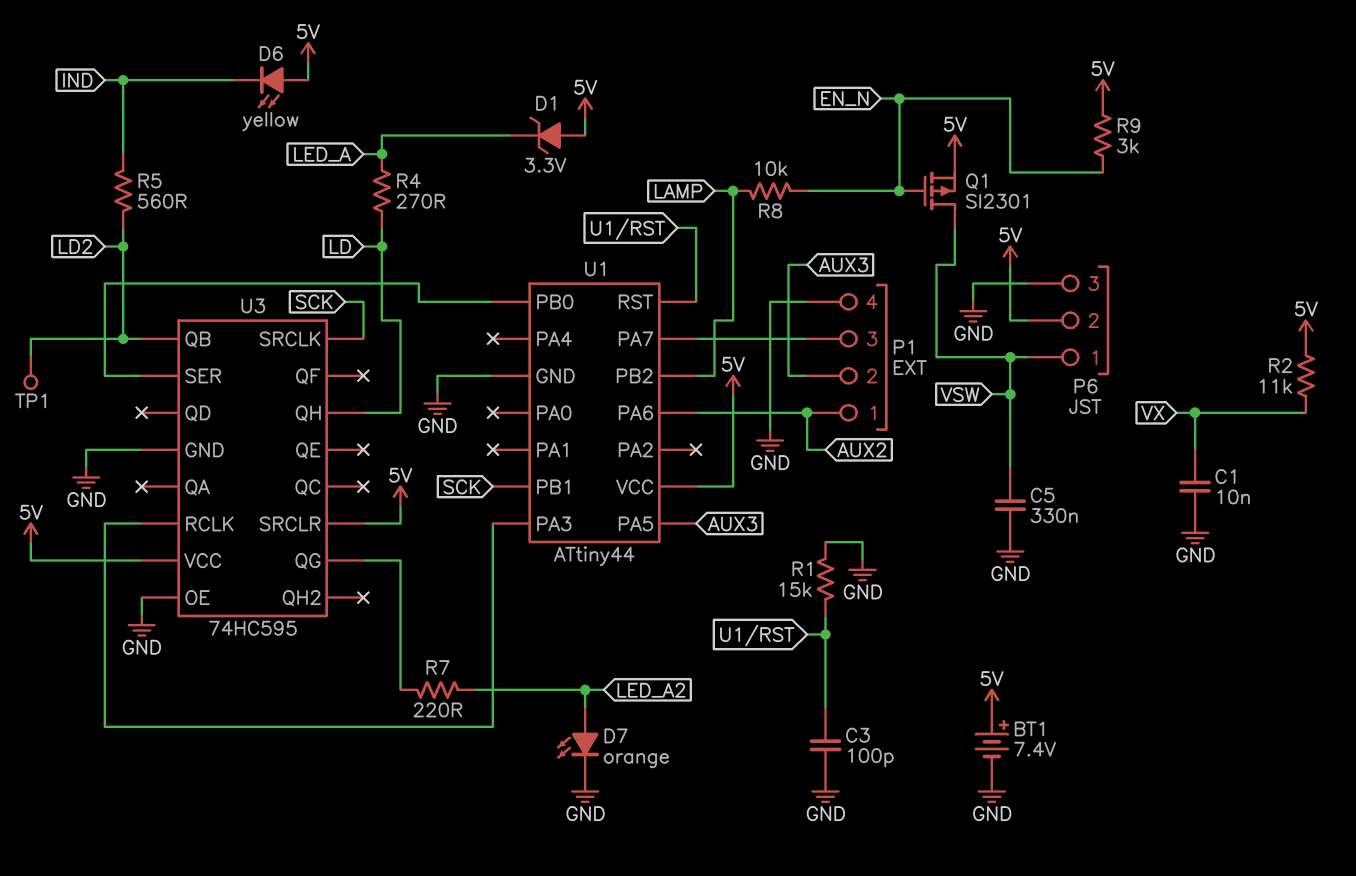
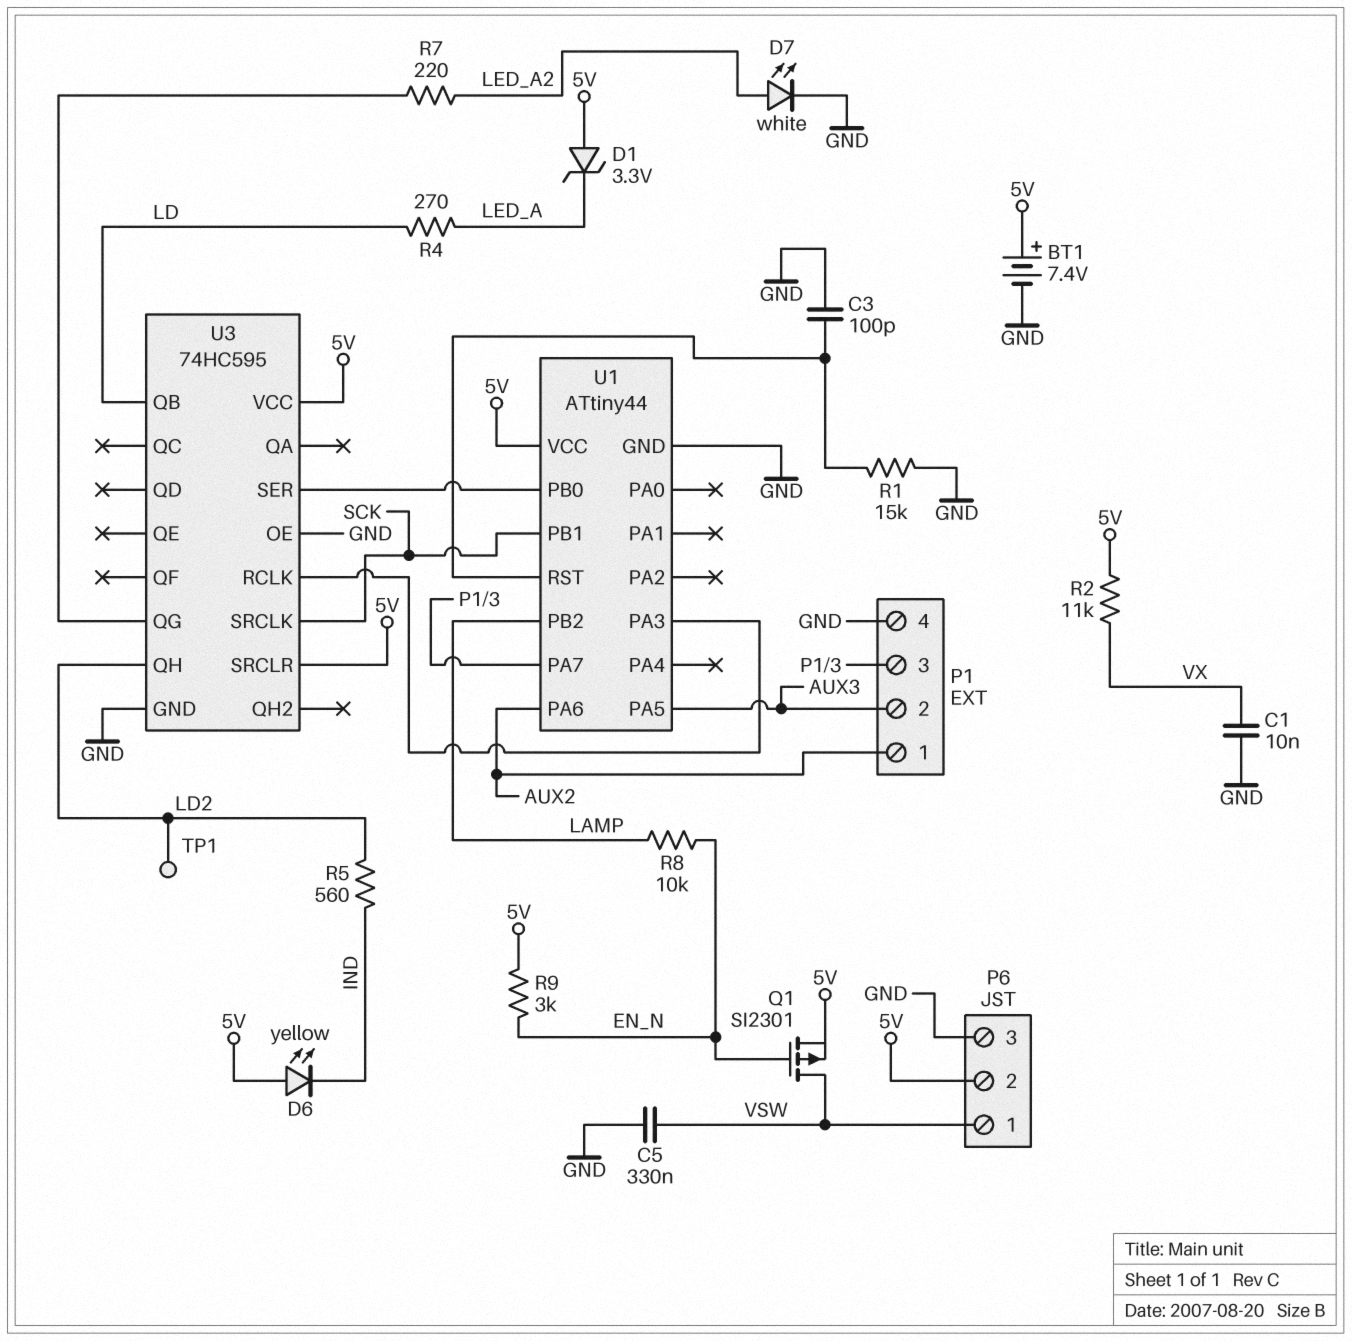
D7: LED orange (A LED_A2, K GND) -> LED white (A LED_A2, K GND)
U3 pin QB: LD2 -> LD
U3 pin QH: LD -> LD2

